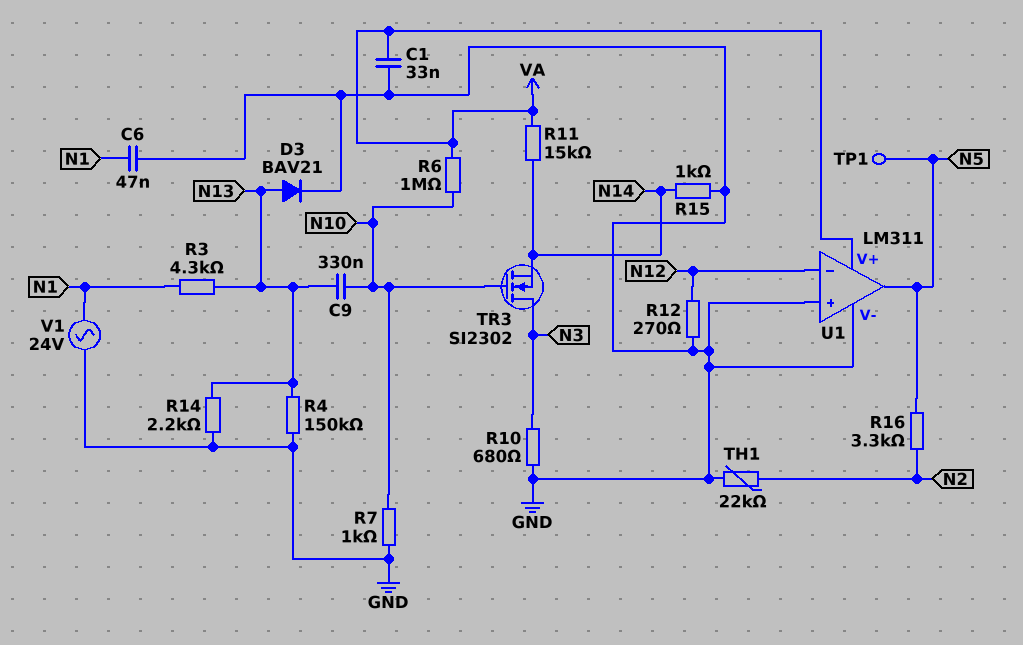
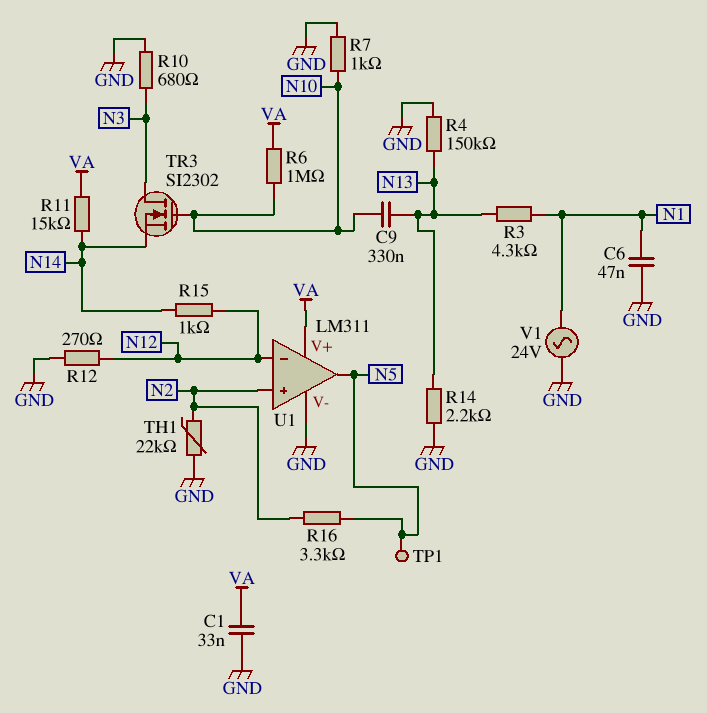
D3: diode BAV21 (A N13, K GND) -> none
R15: 1k (GND, N14) -> 1k (N12, N14)
U1 pin in+: GND -> N2

